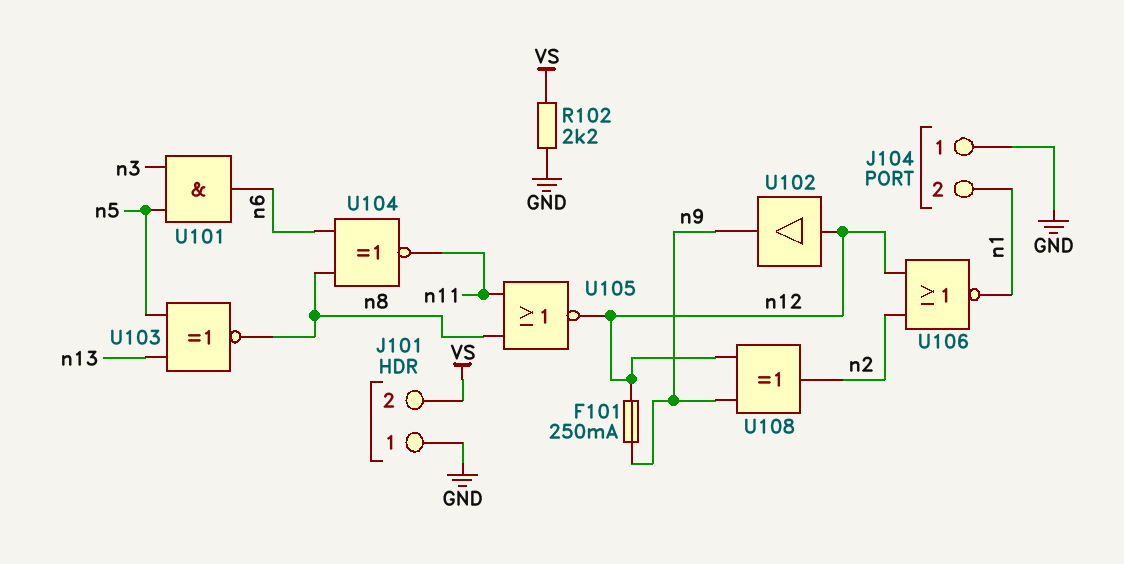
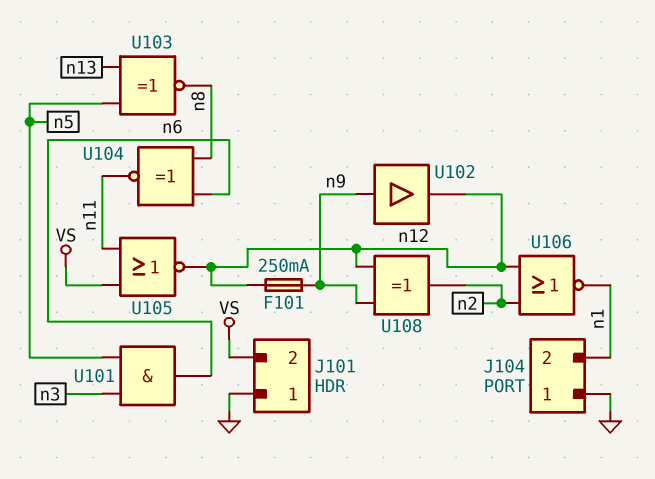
R102: 2.2k (GND, VS) -> none
U102: buffer (in n12, out n9) -> buffer (in n9, out n12)
U105: NOR (in n8, in n11, out n12) -> NOR (in VS, in n11, out n12)

